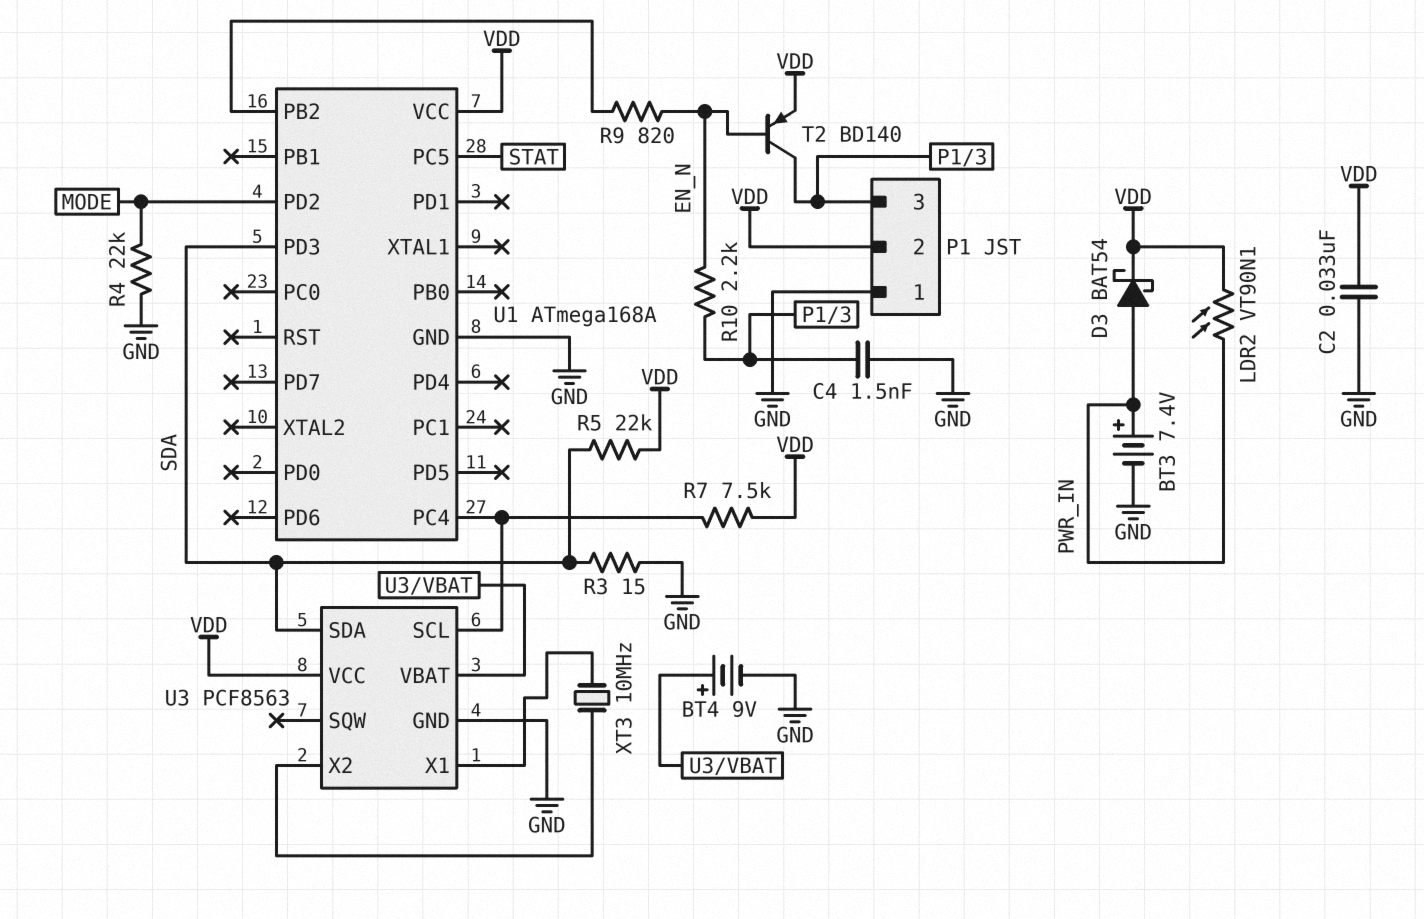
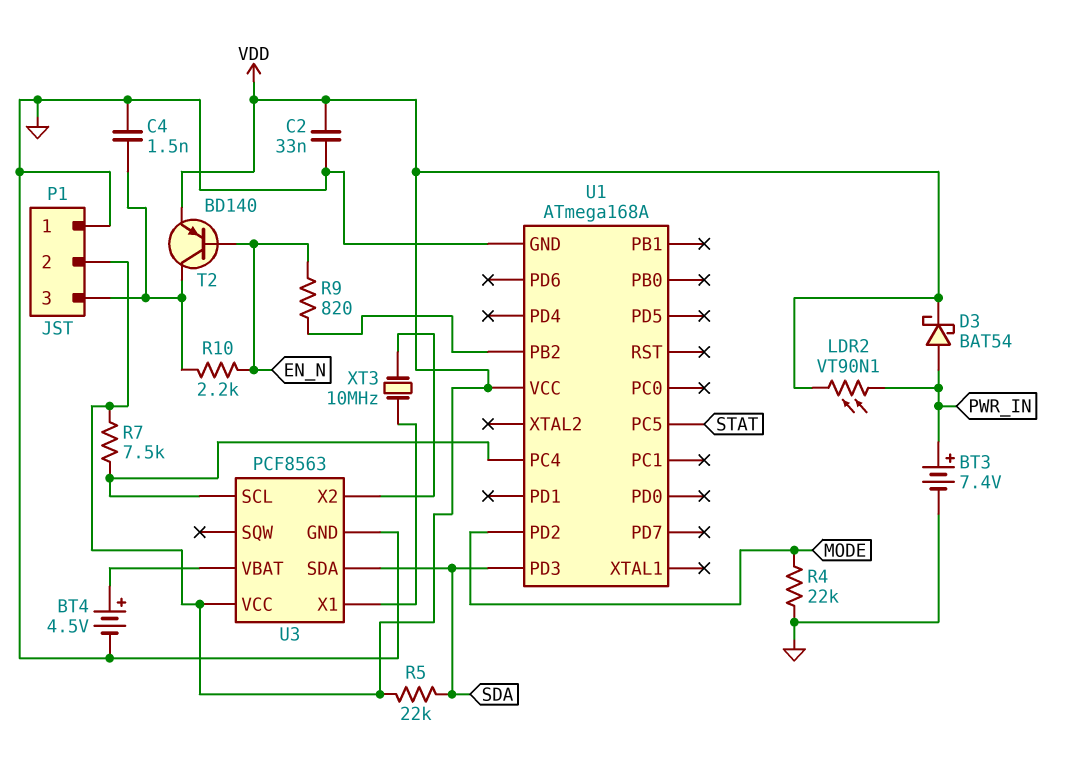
BT4: 9V (plus U3/VBAT, minus GND) -> 4.5V (plus U3/VBAT, minus GND)
R3: 15 (GND, SDA) -> none

